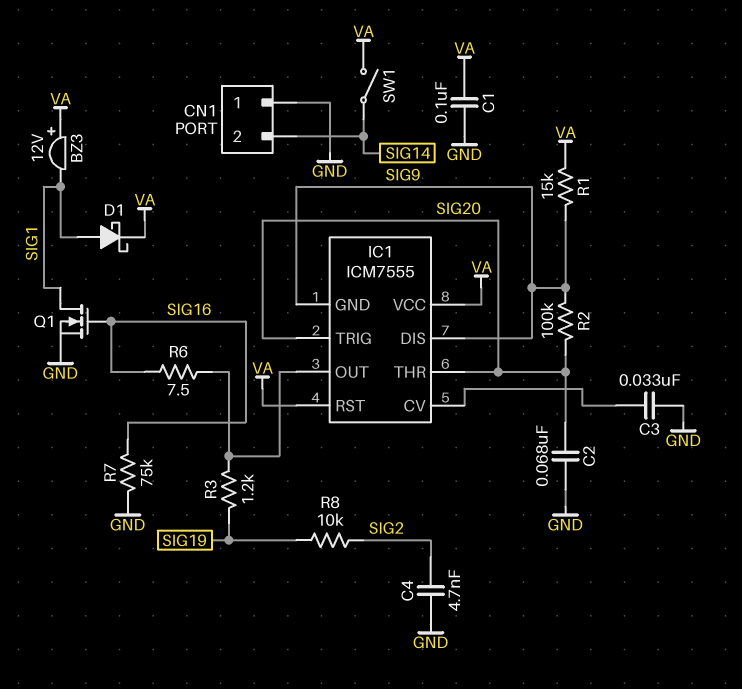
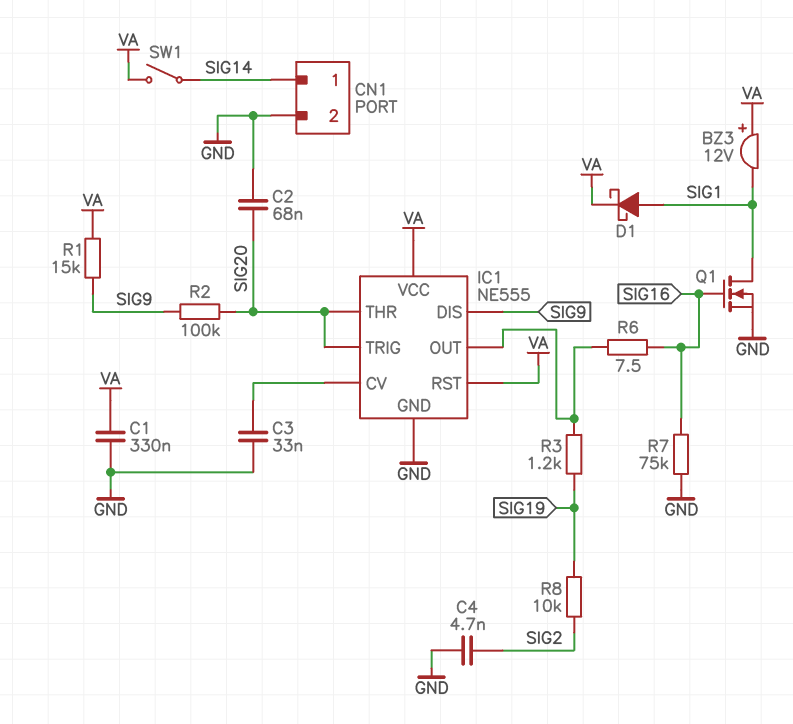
C1: 100nF (GND, VA) -> 330nF (GND, VA)
CN1 pin 1: GND -> SIG14
CN1 pin 2: SIG14 -> GND
IC1: ICM7555 -> NE555
IC1 pin GND: SIG9 -> GND

